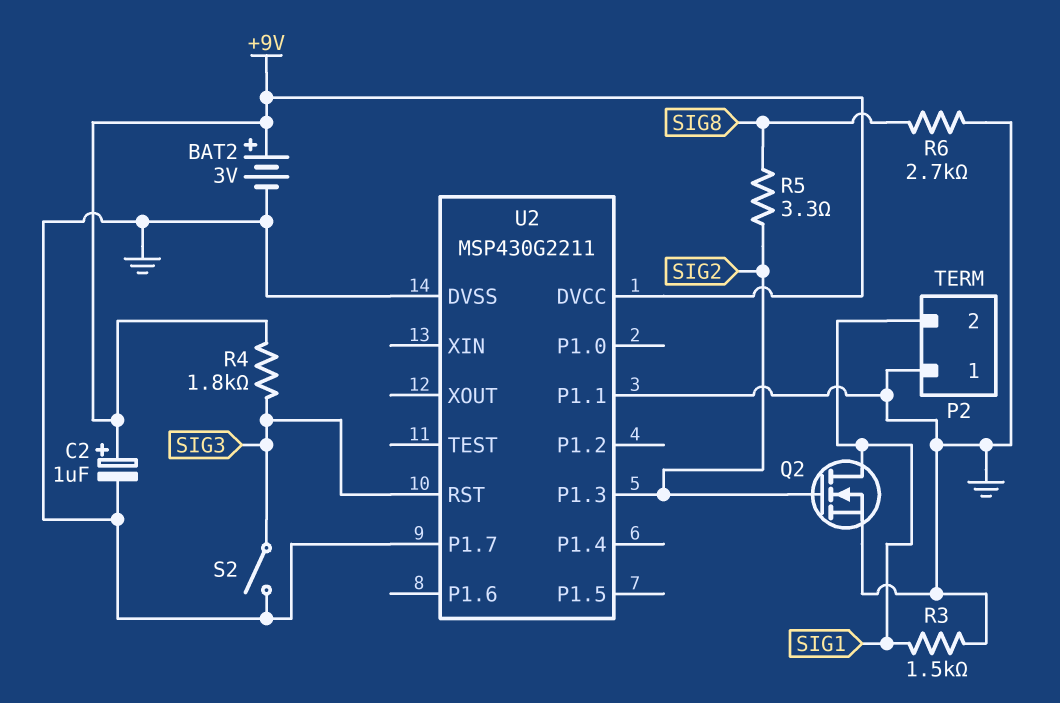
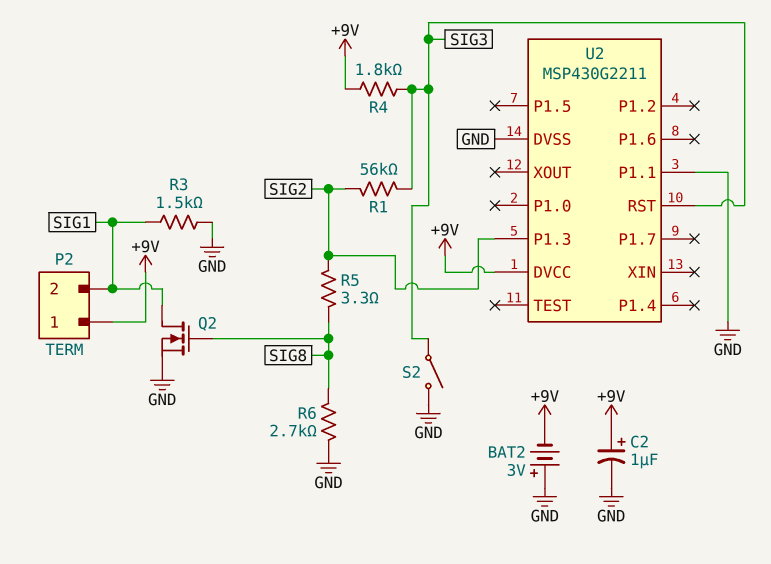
BAT2: 3V (plus +9V, minus GND) -> 3V (plus GND, minus +9V)
P2 pin 1: GND -> +9V
Q2: NMOS (G SIG2, D SIG1, S GND) -> NMOS (G SIG8, D SIG1, S GND)
R1: none -> 56k (SIG2, SIG3)
U2 pin P1.7: GND -> none

